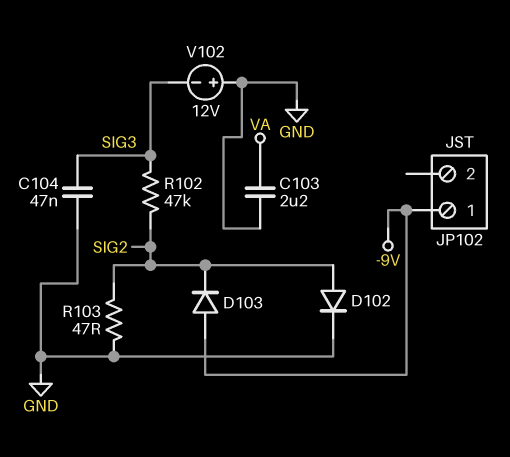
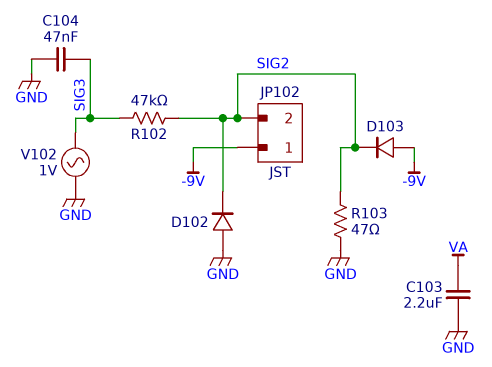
D102: diode (A SIG2, K GND) -> diode (A GND, K SIG2)
JP102 pin 2: none -> SIG2
V102: 12V (plus GND, minus SIG3) -> AC 1V (GND, SIG3)

